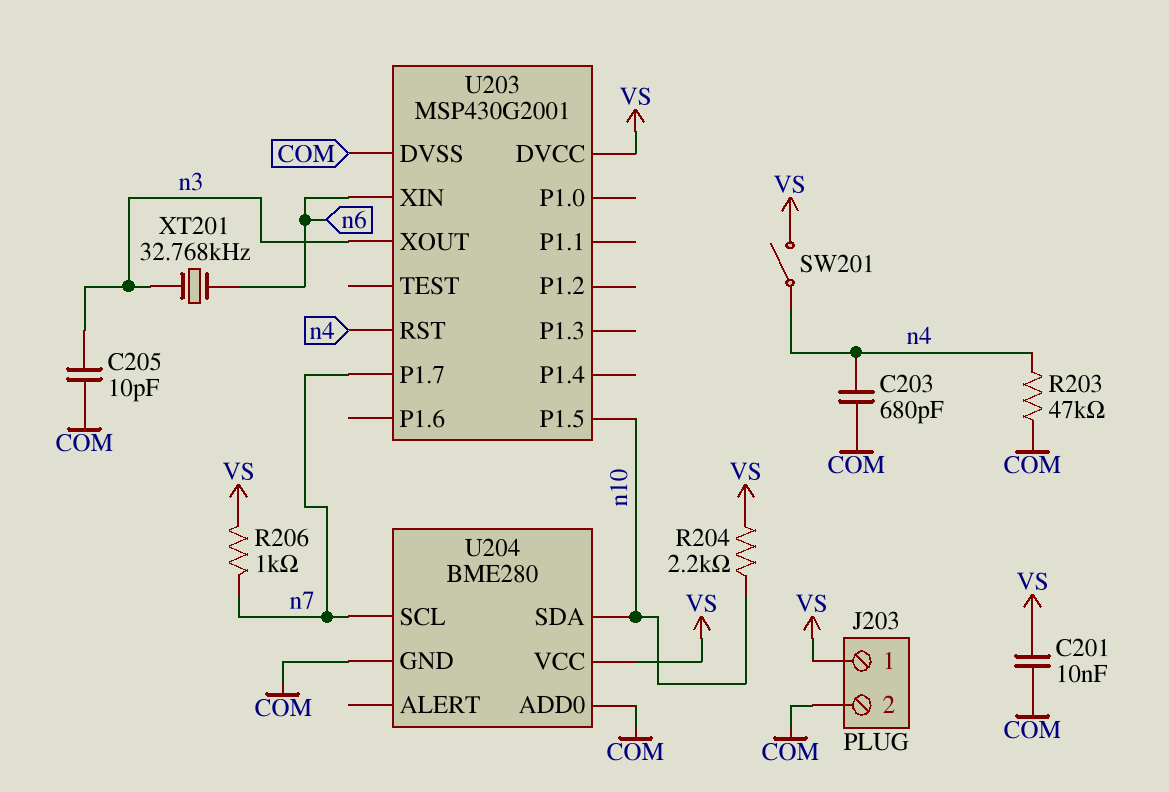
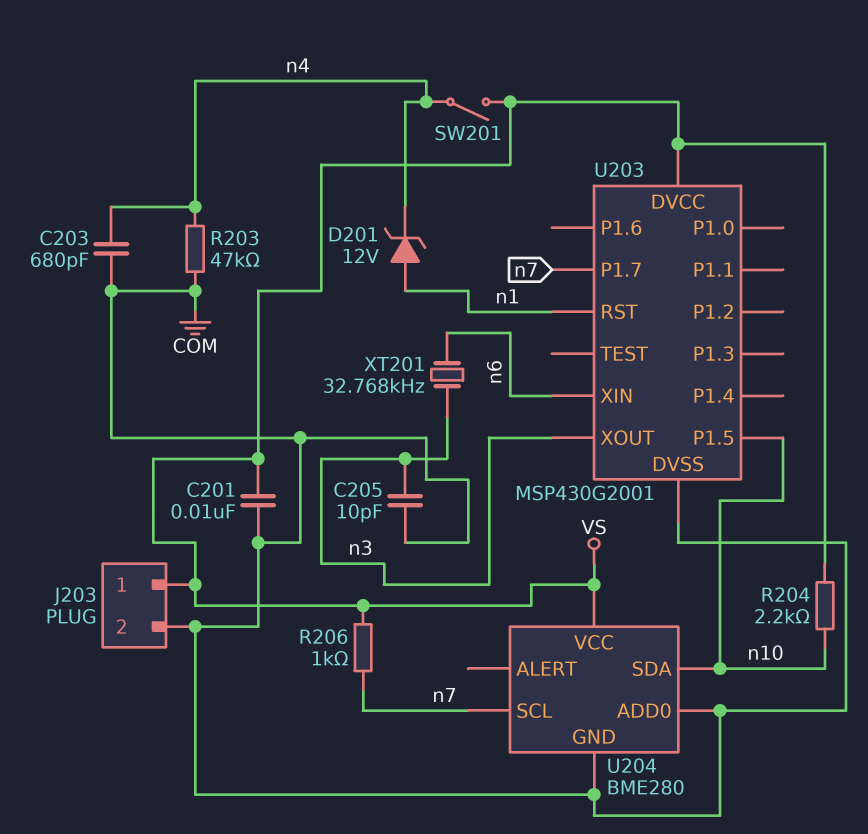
D201: none -> zener 12V (A n1, K n4)
U203 pin RST: n4 -> n1

